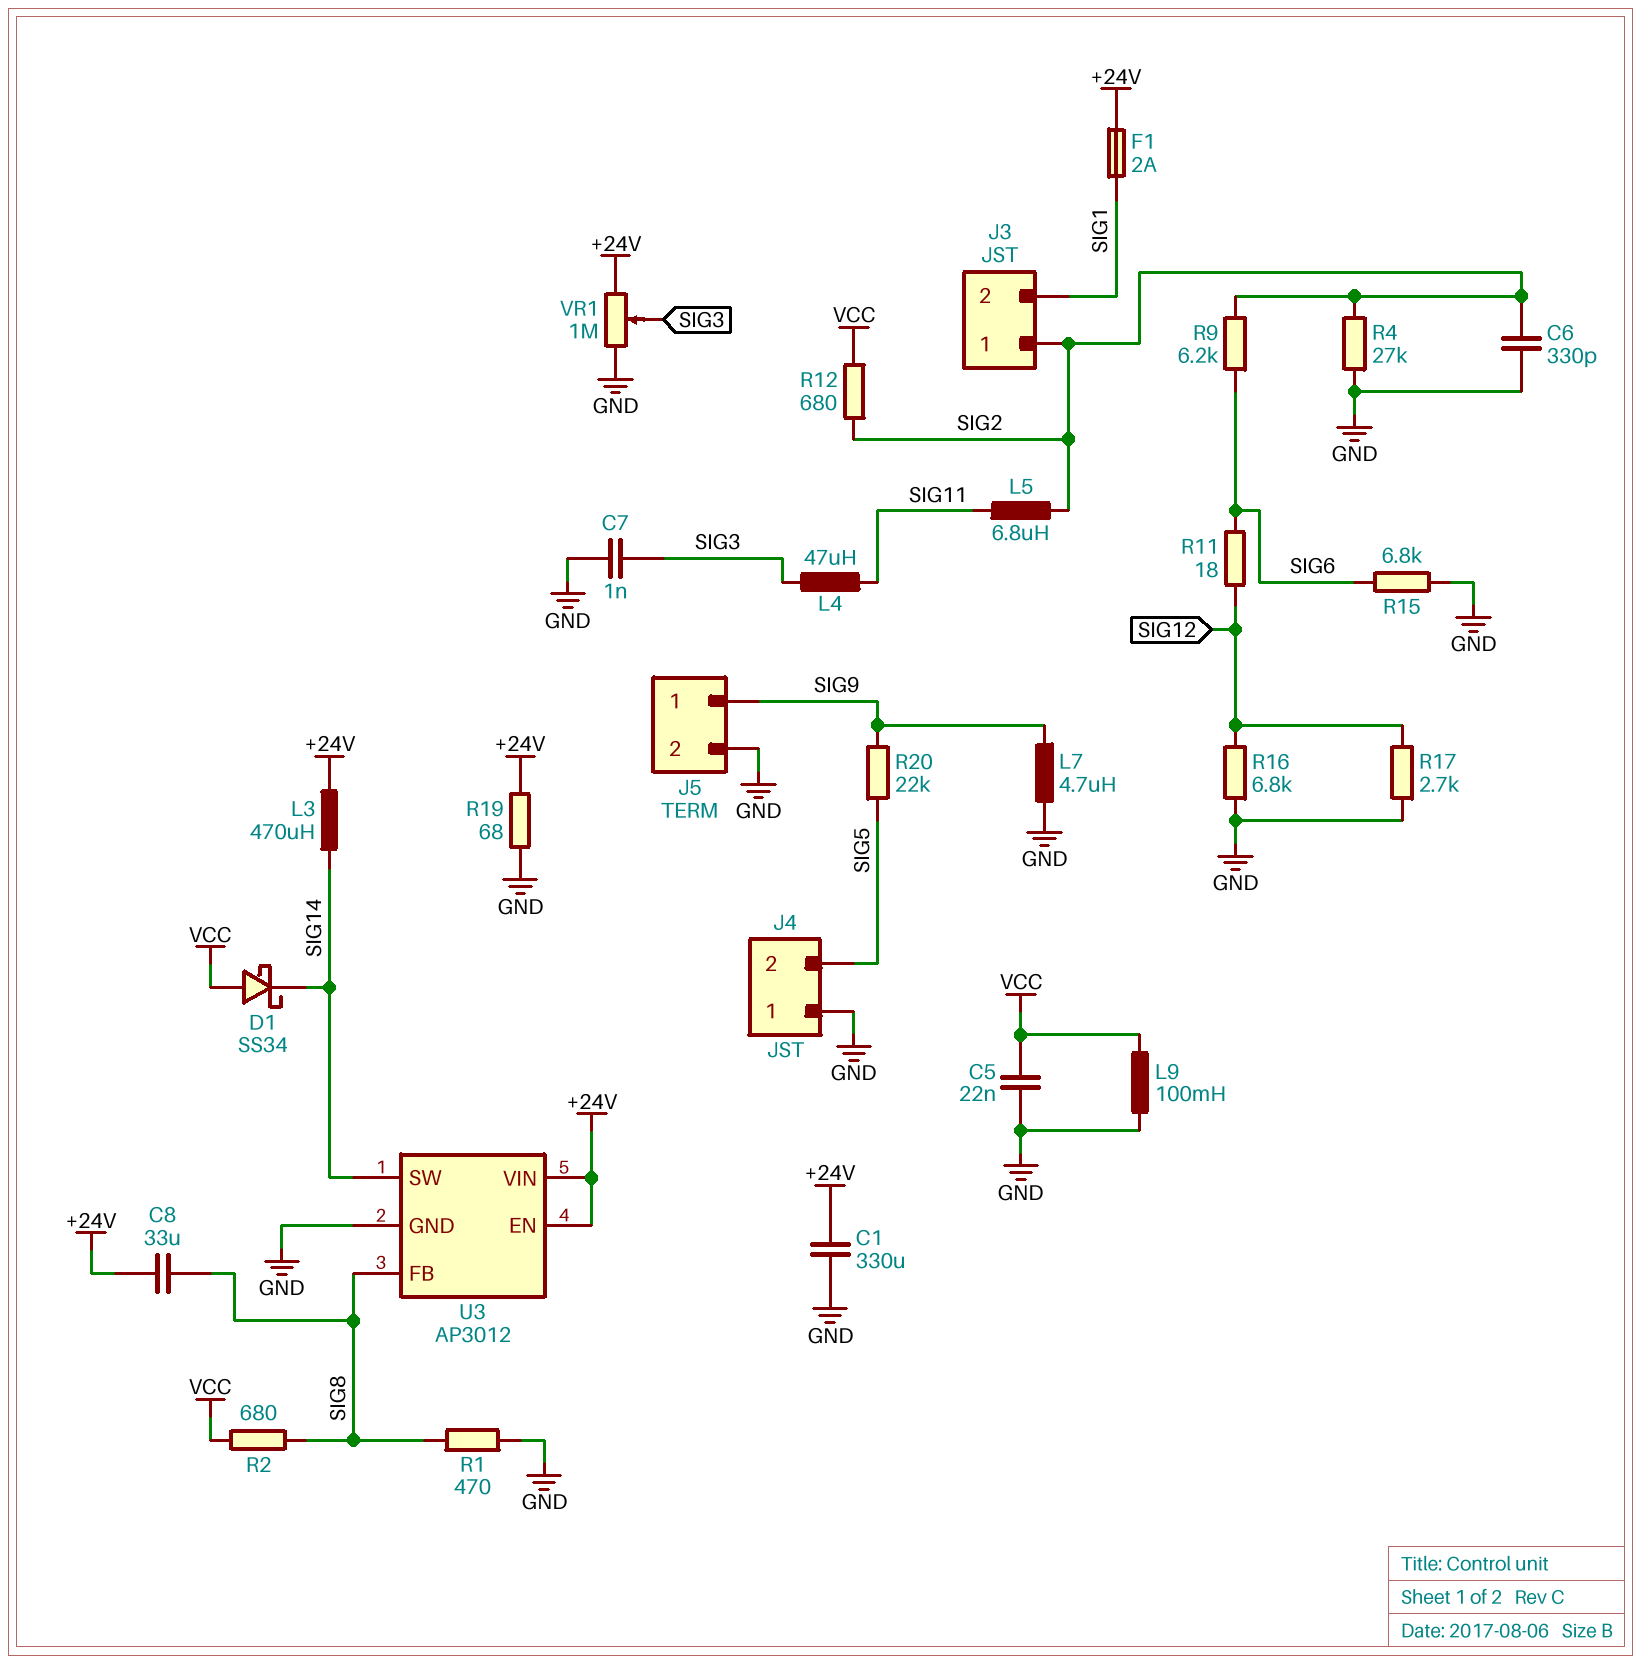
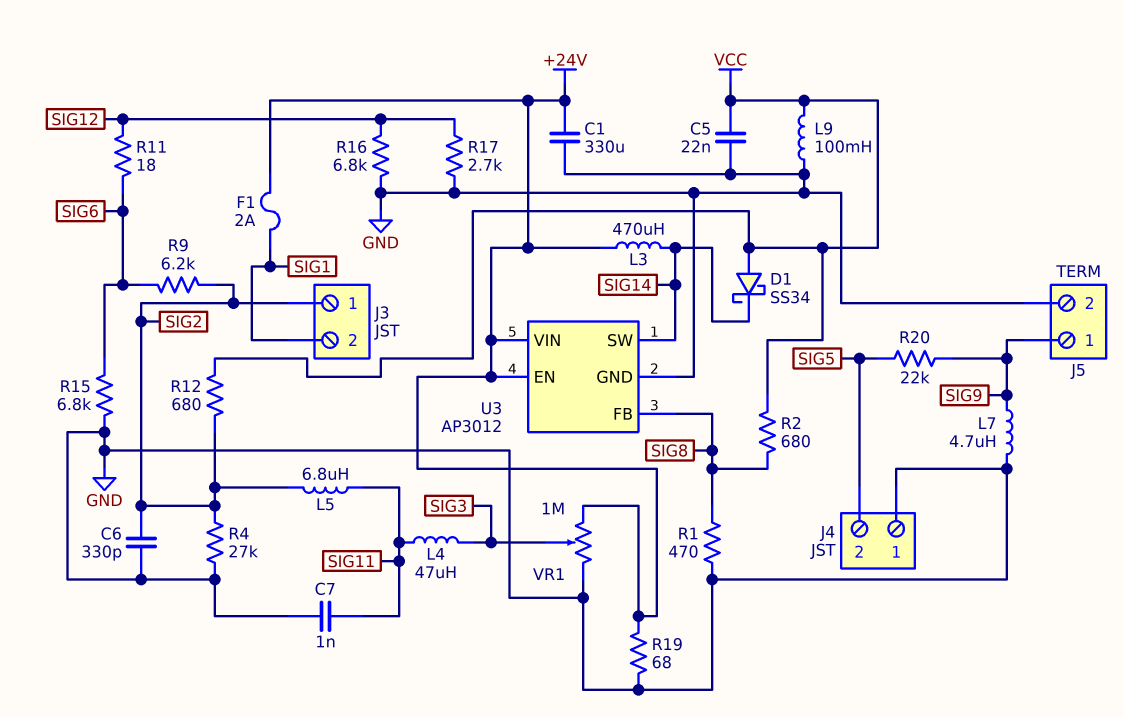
C7: 1nF (GND, SIG3) -> 1nF (GND, SIG11)
C8: 33uF (+24V, SIG8) -> none

